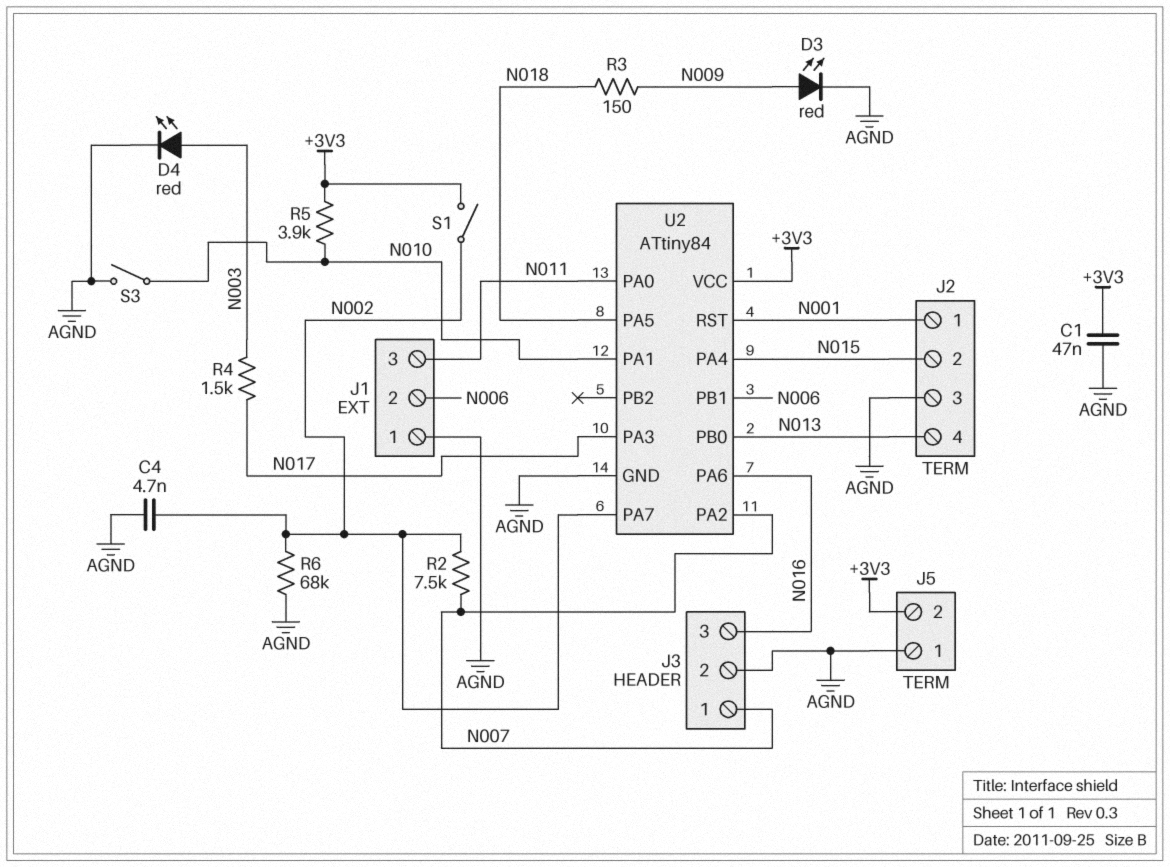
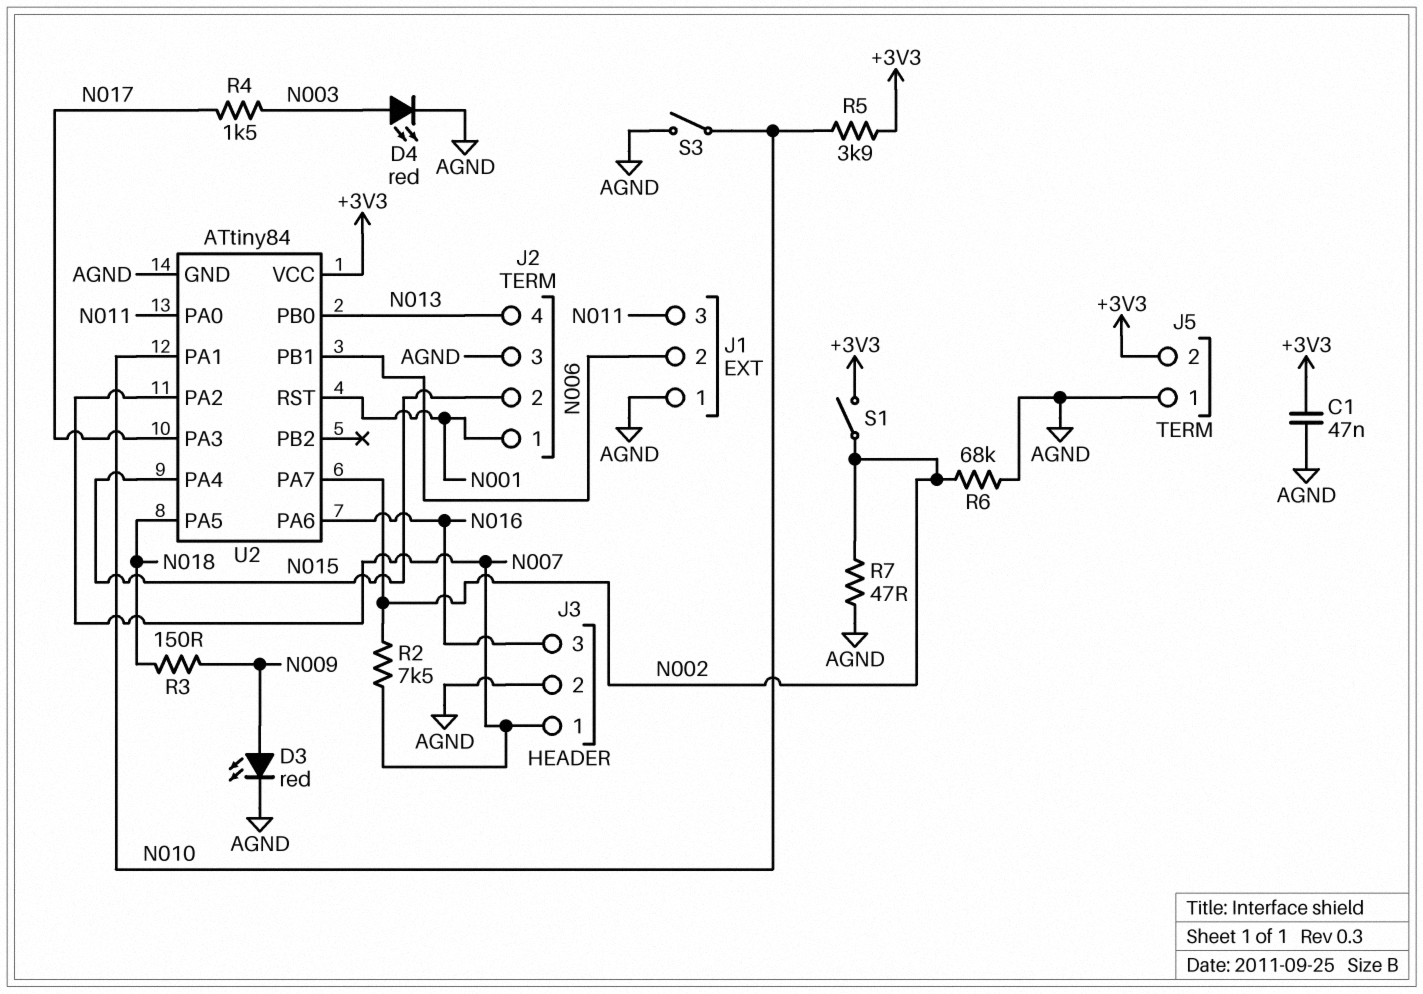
C4: 4.7nF (AGND, N002) -> none
R7: none -> 47 (AGND, N002)

